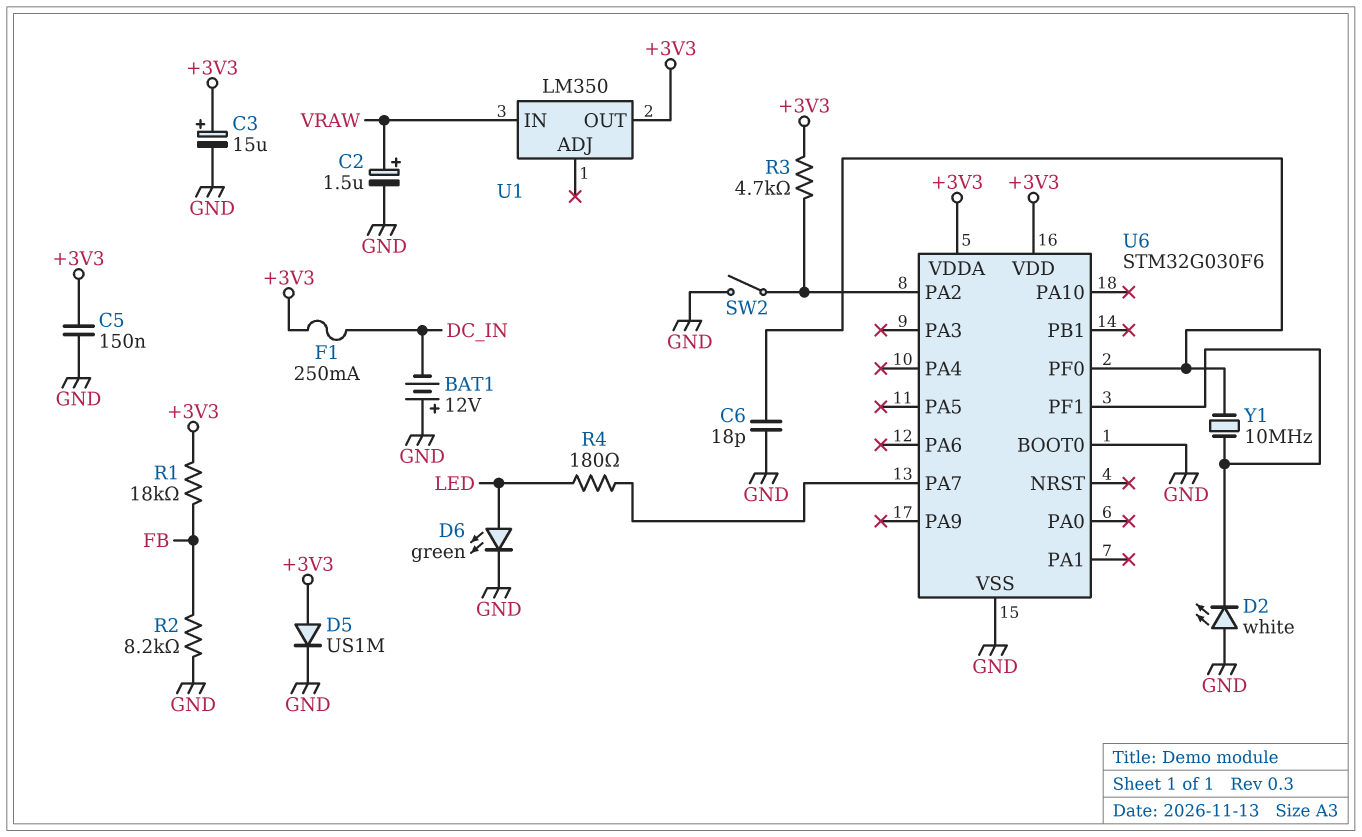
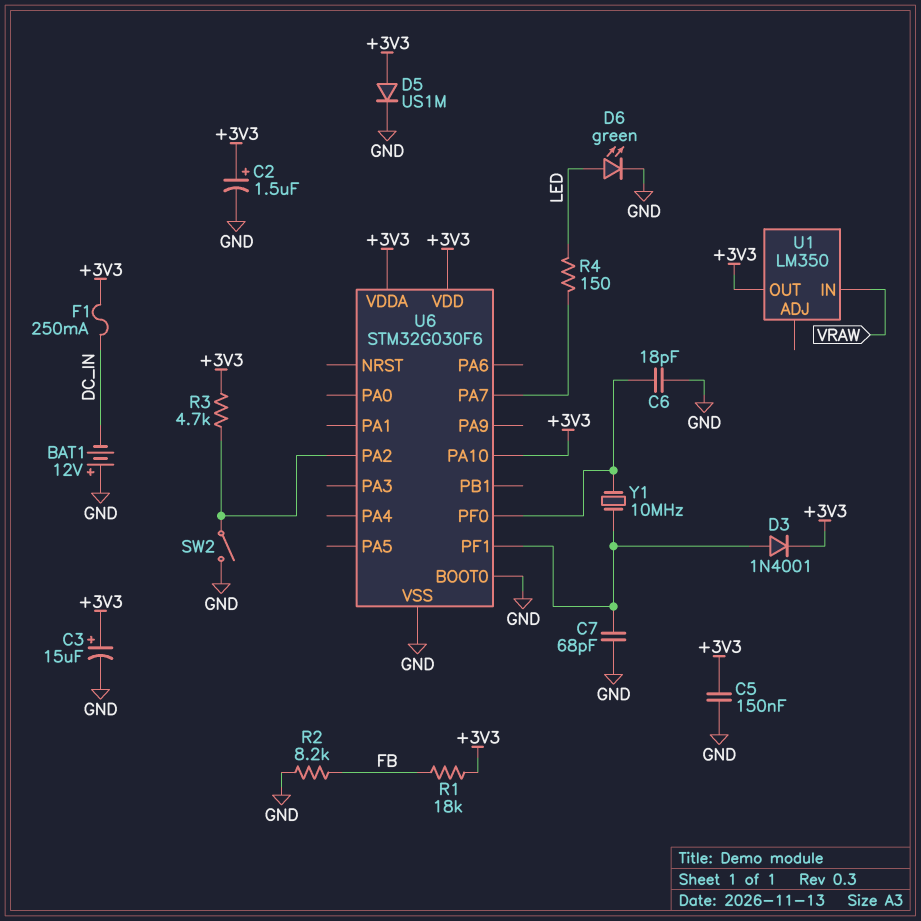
C2: 1.5uF (plus VRAW, minus GND) -> 1.5uF (plus +3V3, minus GND)
C7: none -> 68pF (GND, U6/PF1)
D2: LED white (A GND, K U6/PF1) -> none
D3: none -> diode 1N4001 (A U6/PF1, K +3V3)
R4: 180 (LED, U6/PA7) -> 150 (LED, U6/PA7)
U6 pin PA10: none -> +3V3

